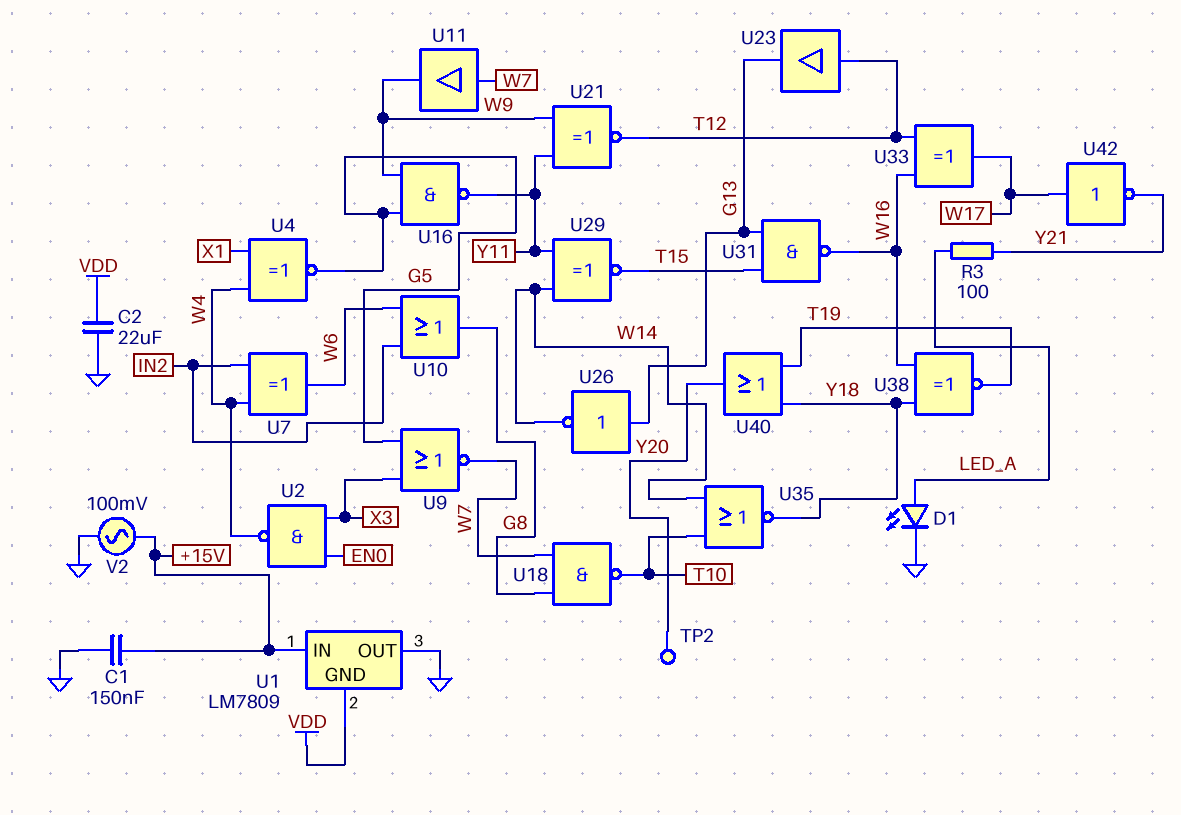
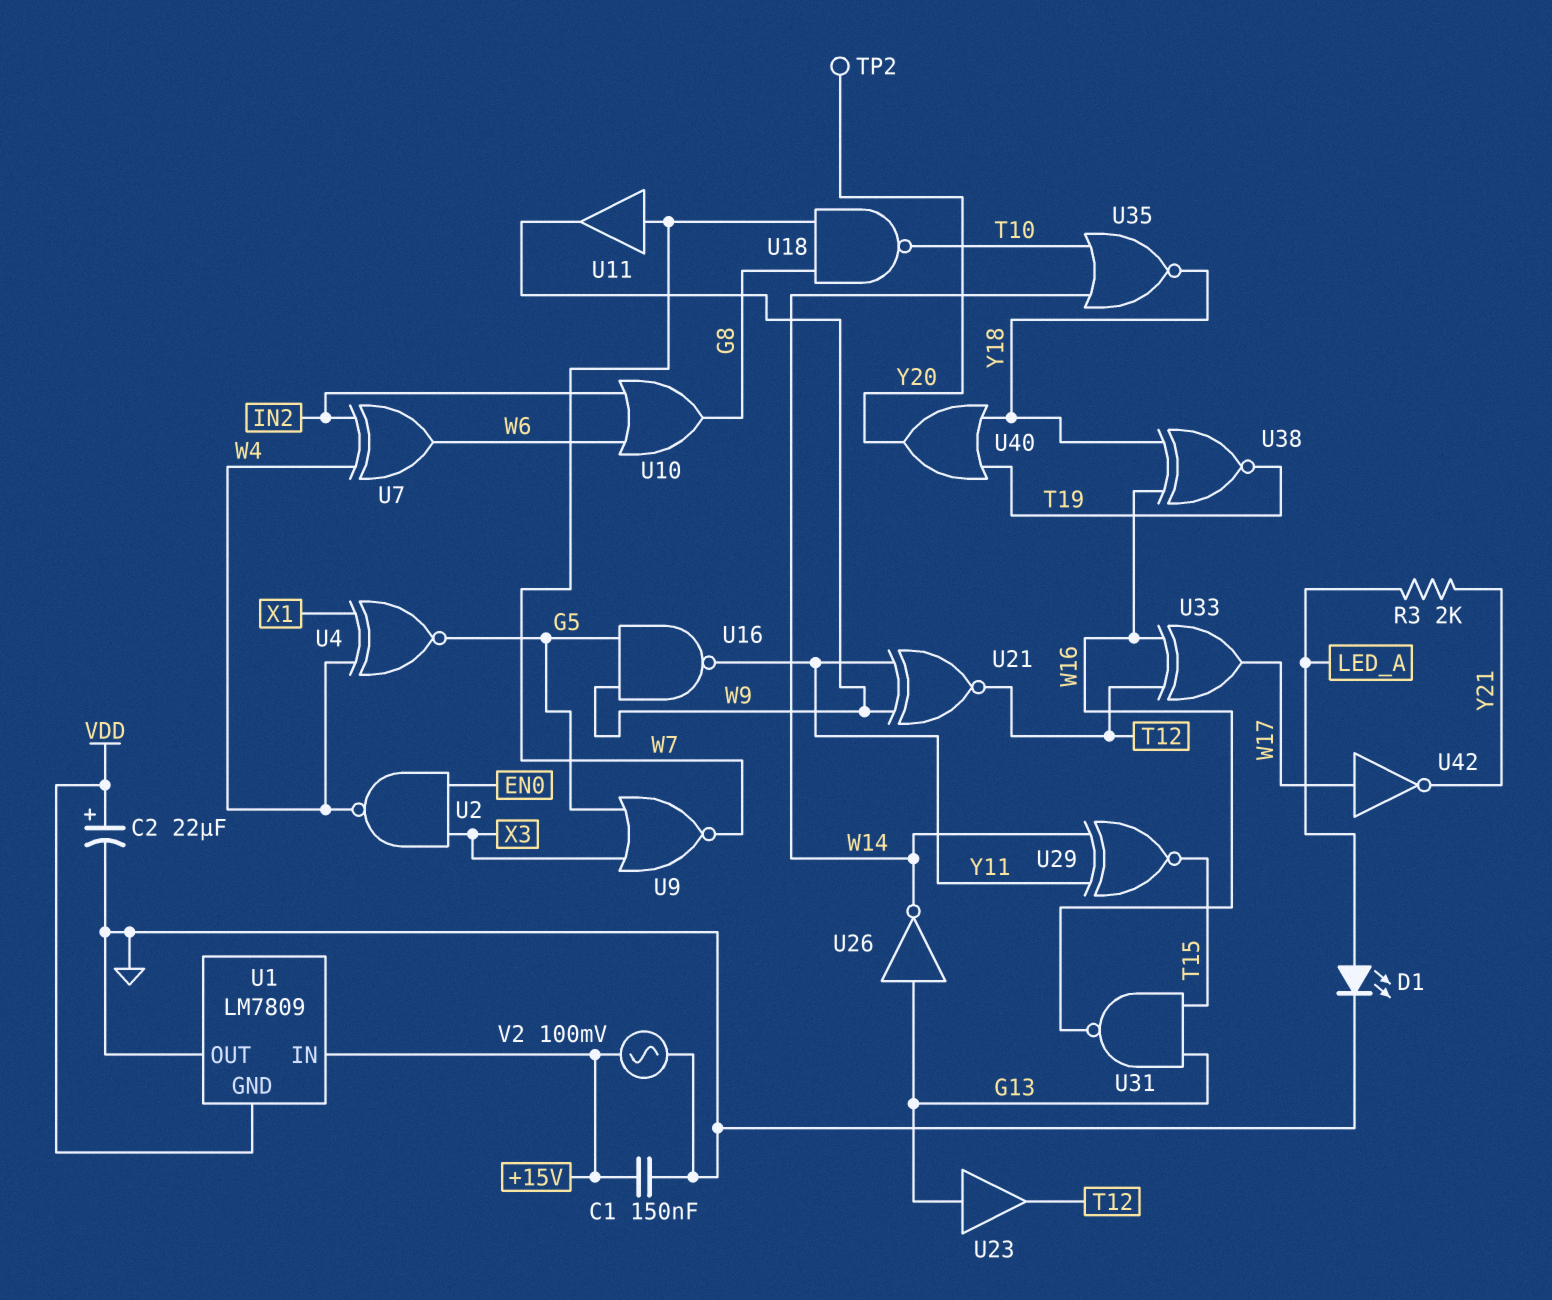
C2: 22uF (GND, VDD) -> 22uF (plus VDD, minus GND)
R3: 100 (LED_A, Y21) -> 2k (LED_A, Y21)
U23: buffer (in T12, out G13) -> buffer (in G13, out T12)

